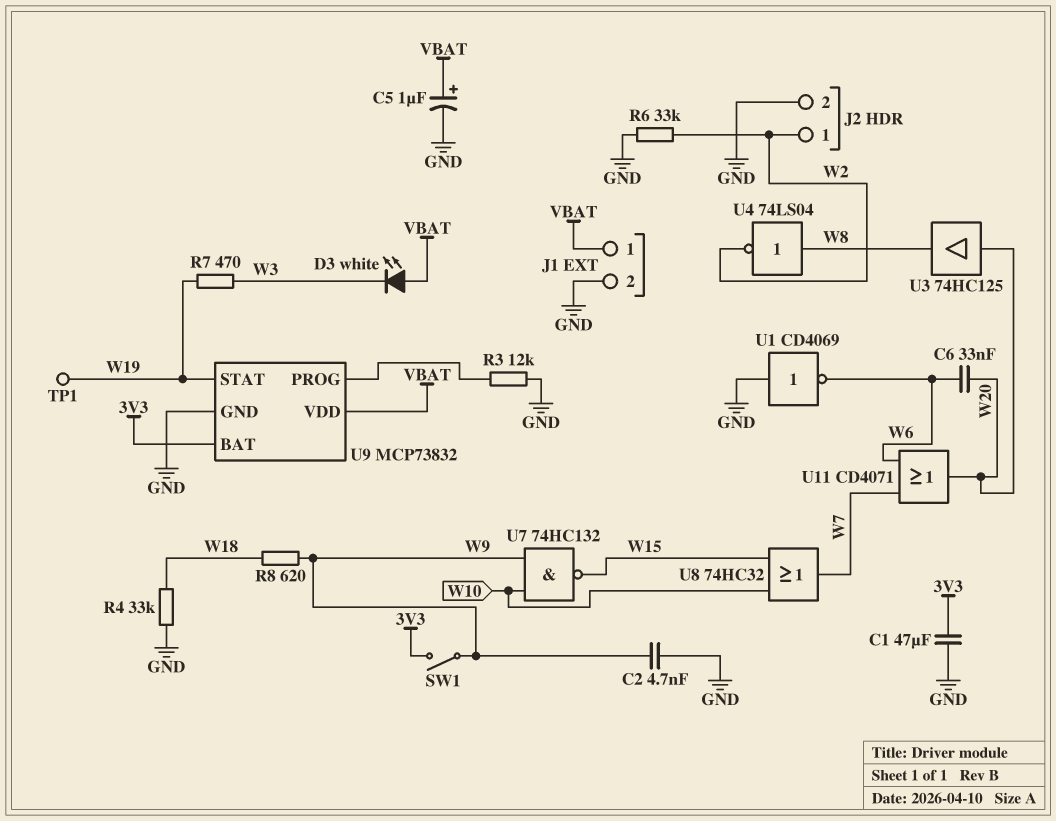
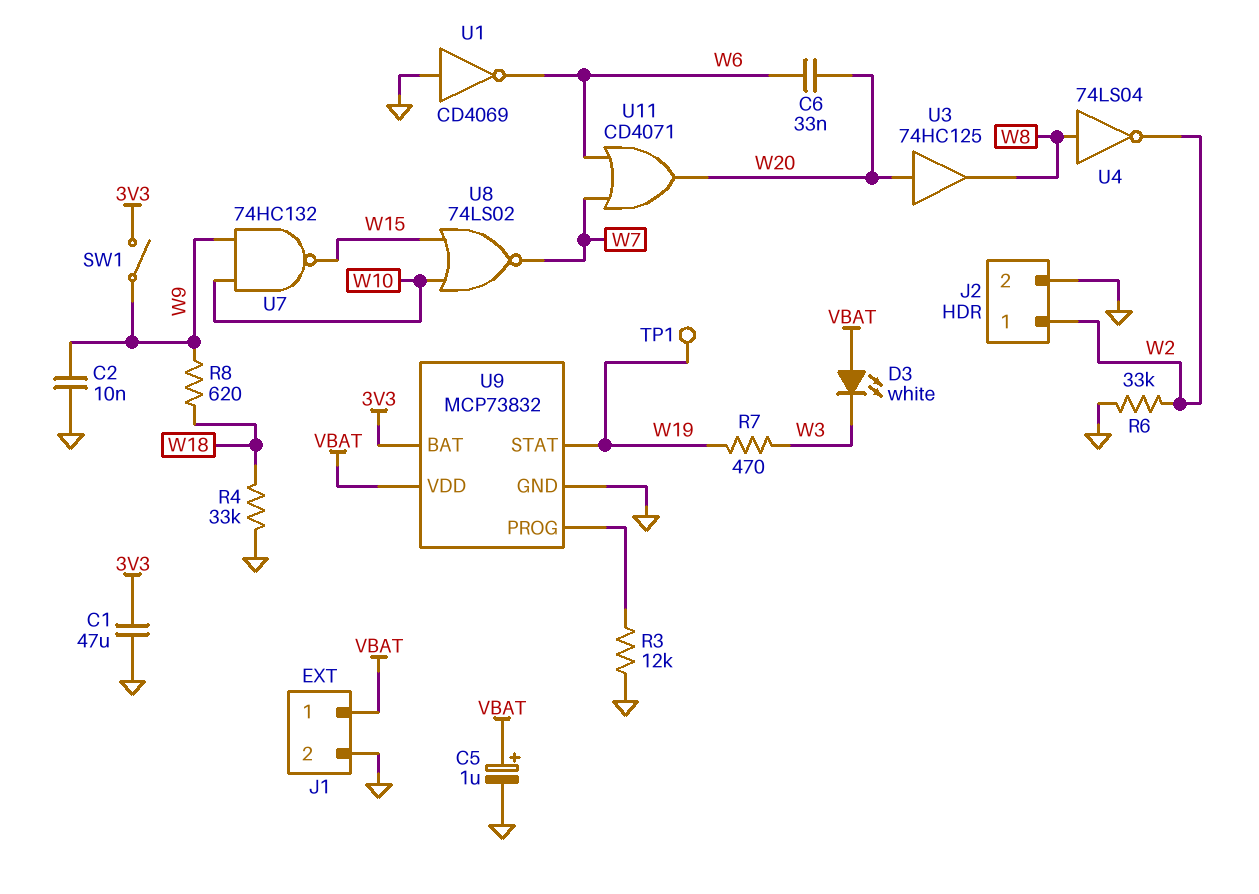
C2: 4.7nF (GND, W9) -> 10nF (GND, W9)
U8: OR 74HC32 (in W10, in W15, out W7) -> NOR 74LS02 (in W10, in W15, out W7)

